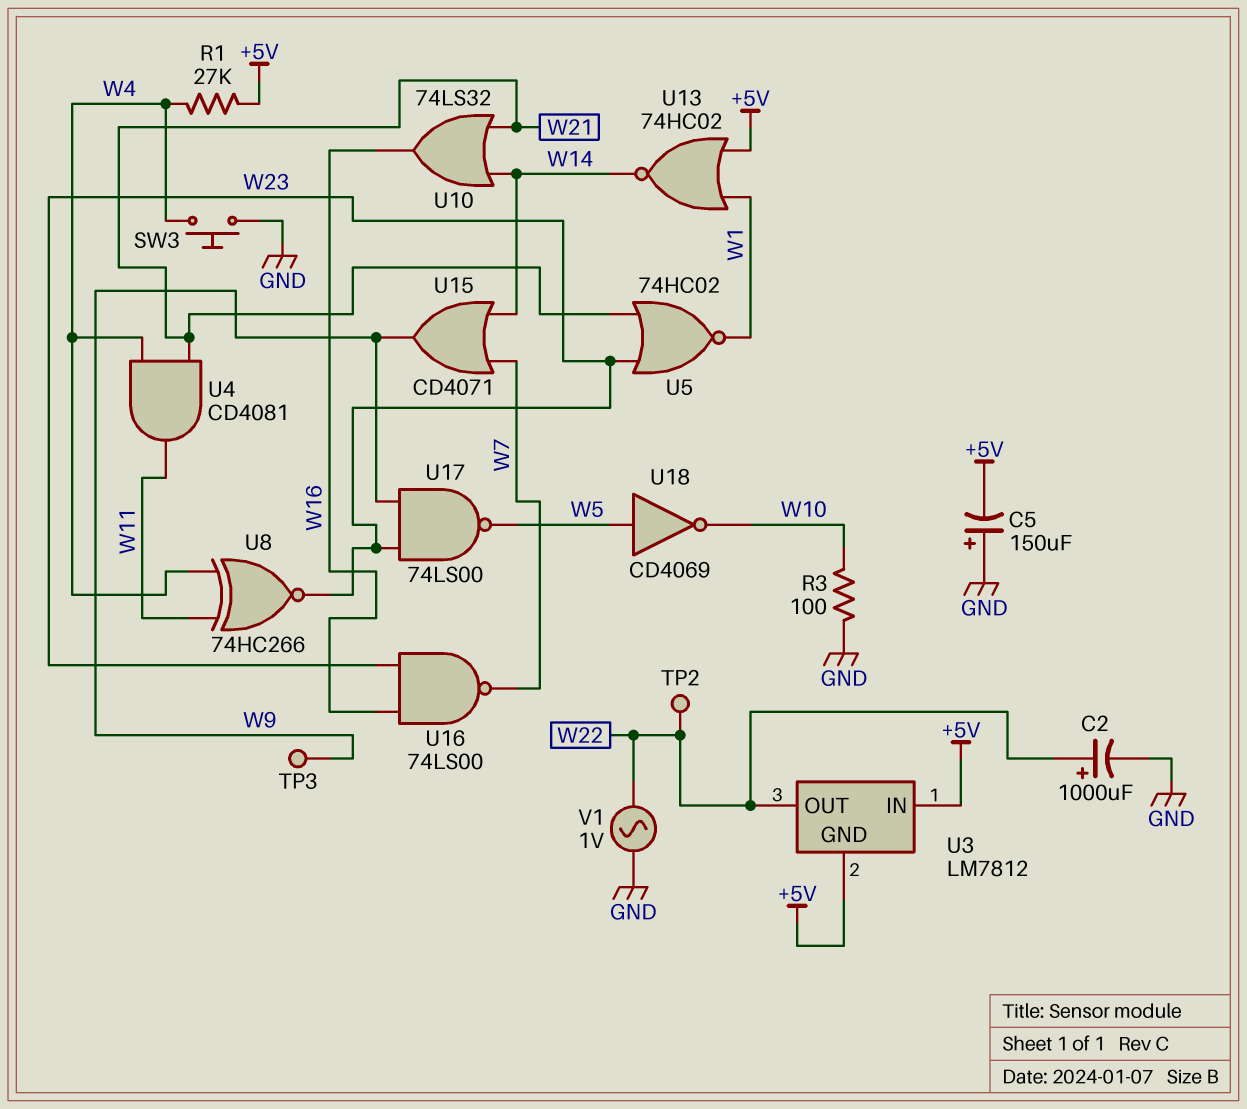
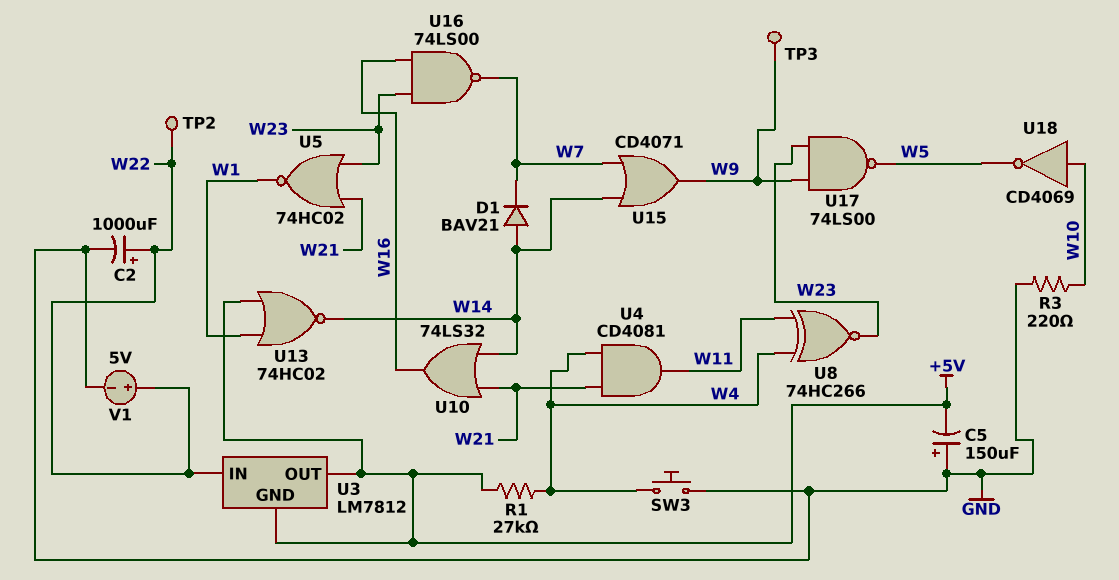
D1: none -> diode BAV21 (A W14, K W7)
R3: 100 (GND, W10) -> 220 (GND, W10)
U3 pin IN: +5V -> W22
U3 pin OUT: W22 -> +5V
U18: NOT CD4069 (in W5, out W10) -> NOT CD4069 (in W10, out W5)
V1: AC 1V (GND, W22) -> 5V (plus W22, minus GND)

